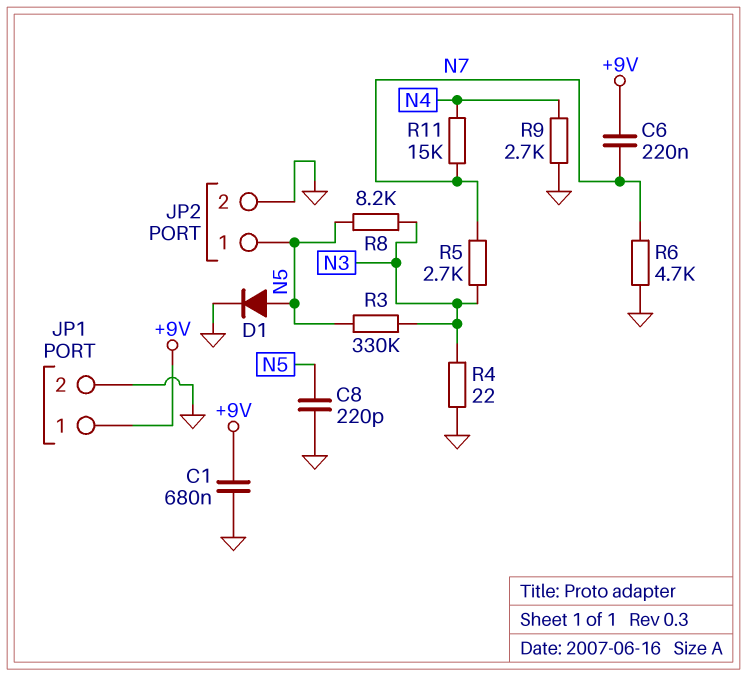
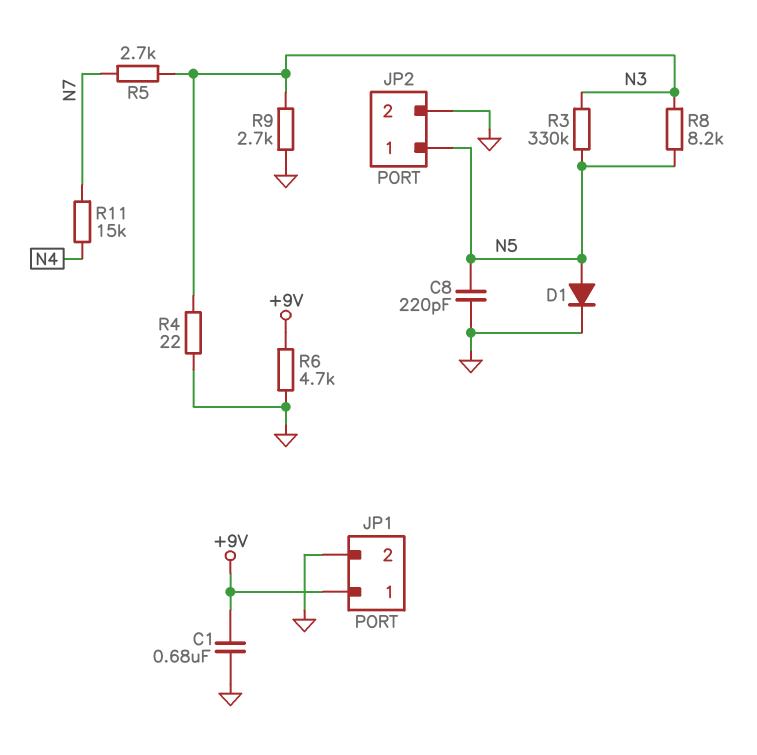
C6: 220nF (+9V, N7) -> none
R6: 4.7k (GND, N7) -> 4.7k (+9V, GND)
R9: 2.7k (GND, N4) -> 2.7k (GND, N3)

